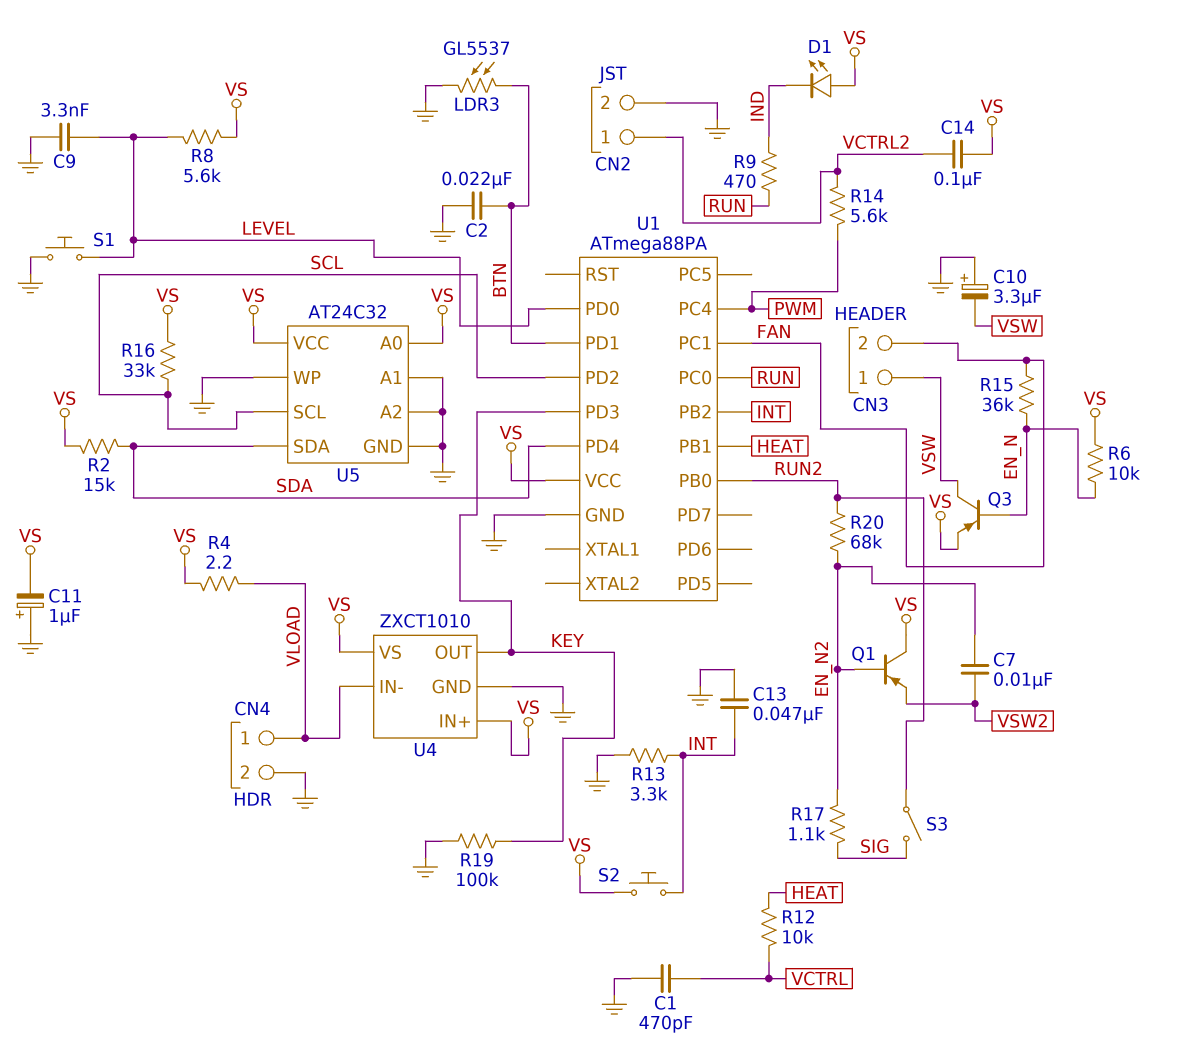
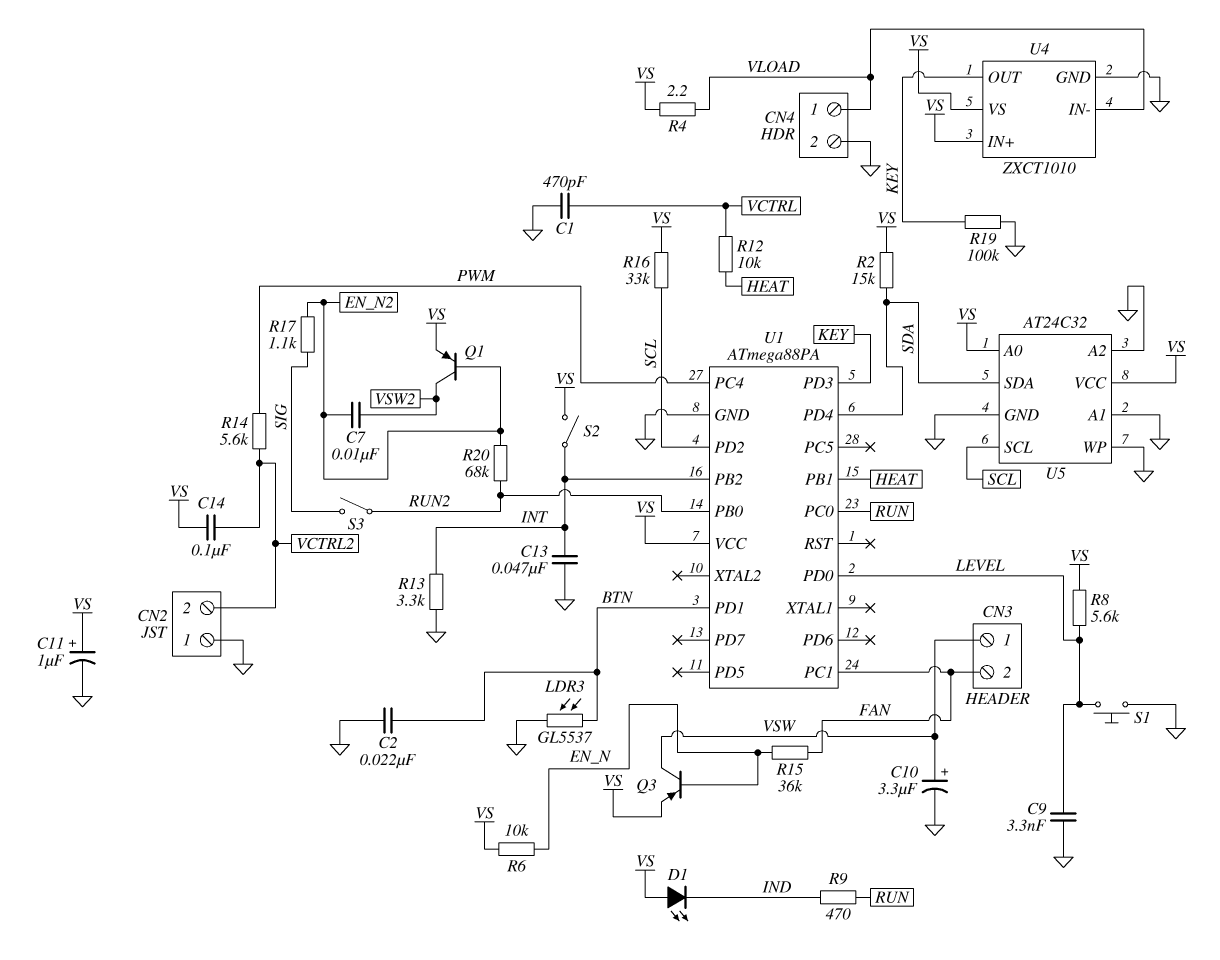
C10: 3.3uF (plus GND, minus VSW) -> 3.3uF (plus VSW, minus GND)
C11: 1uF (plus GND, minus VS) -> 1uF (plus VS, minus GND)
CN2 pin 1: VCTRL2 -> GND
CN2 pin 2: GND -> VCTRL2
Q1: PNP (B EN_N2, C VS, E VSW2) -> PNP (B EN_N2, C VSW2, E VS)
S2: button (INT, VS) -> switch (INT, VS)

